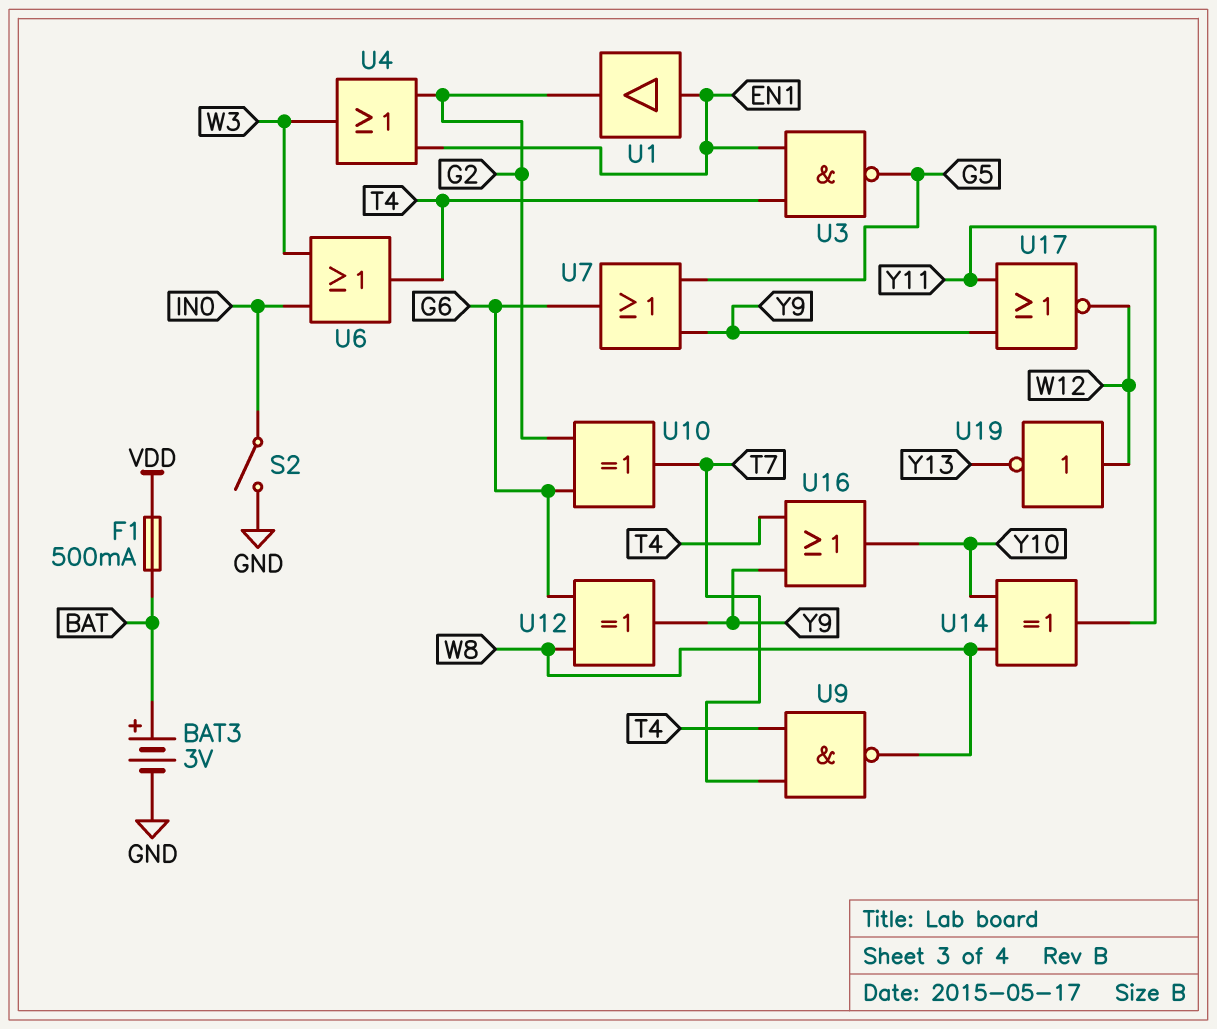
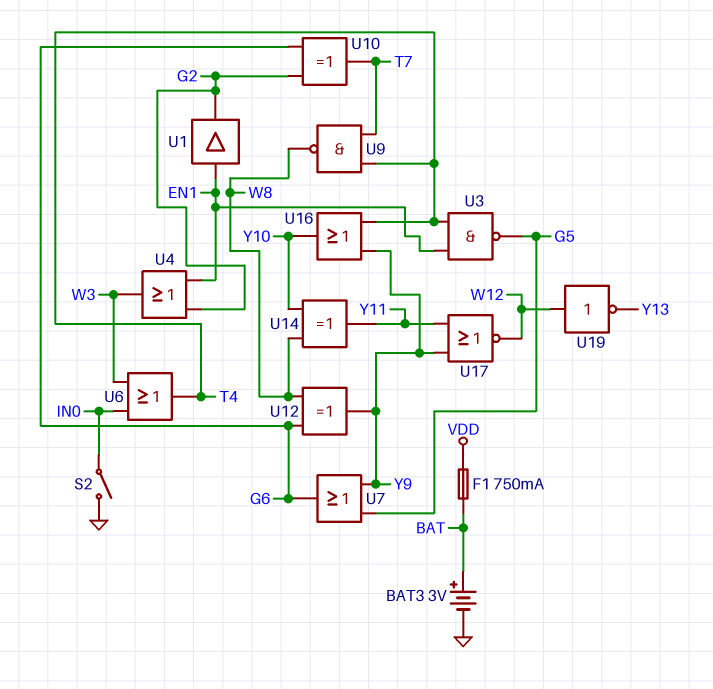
F1: 500mA (BAT, VDD) -> 750mA (BAT, VDD)

